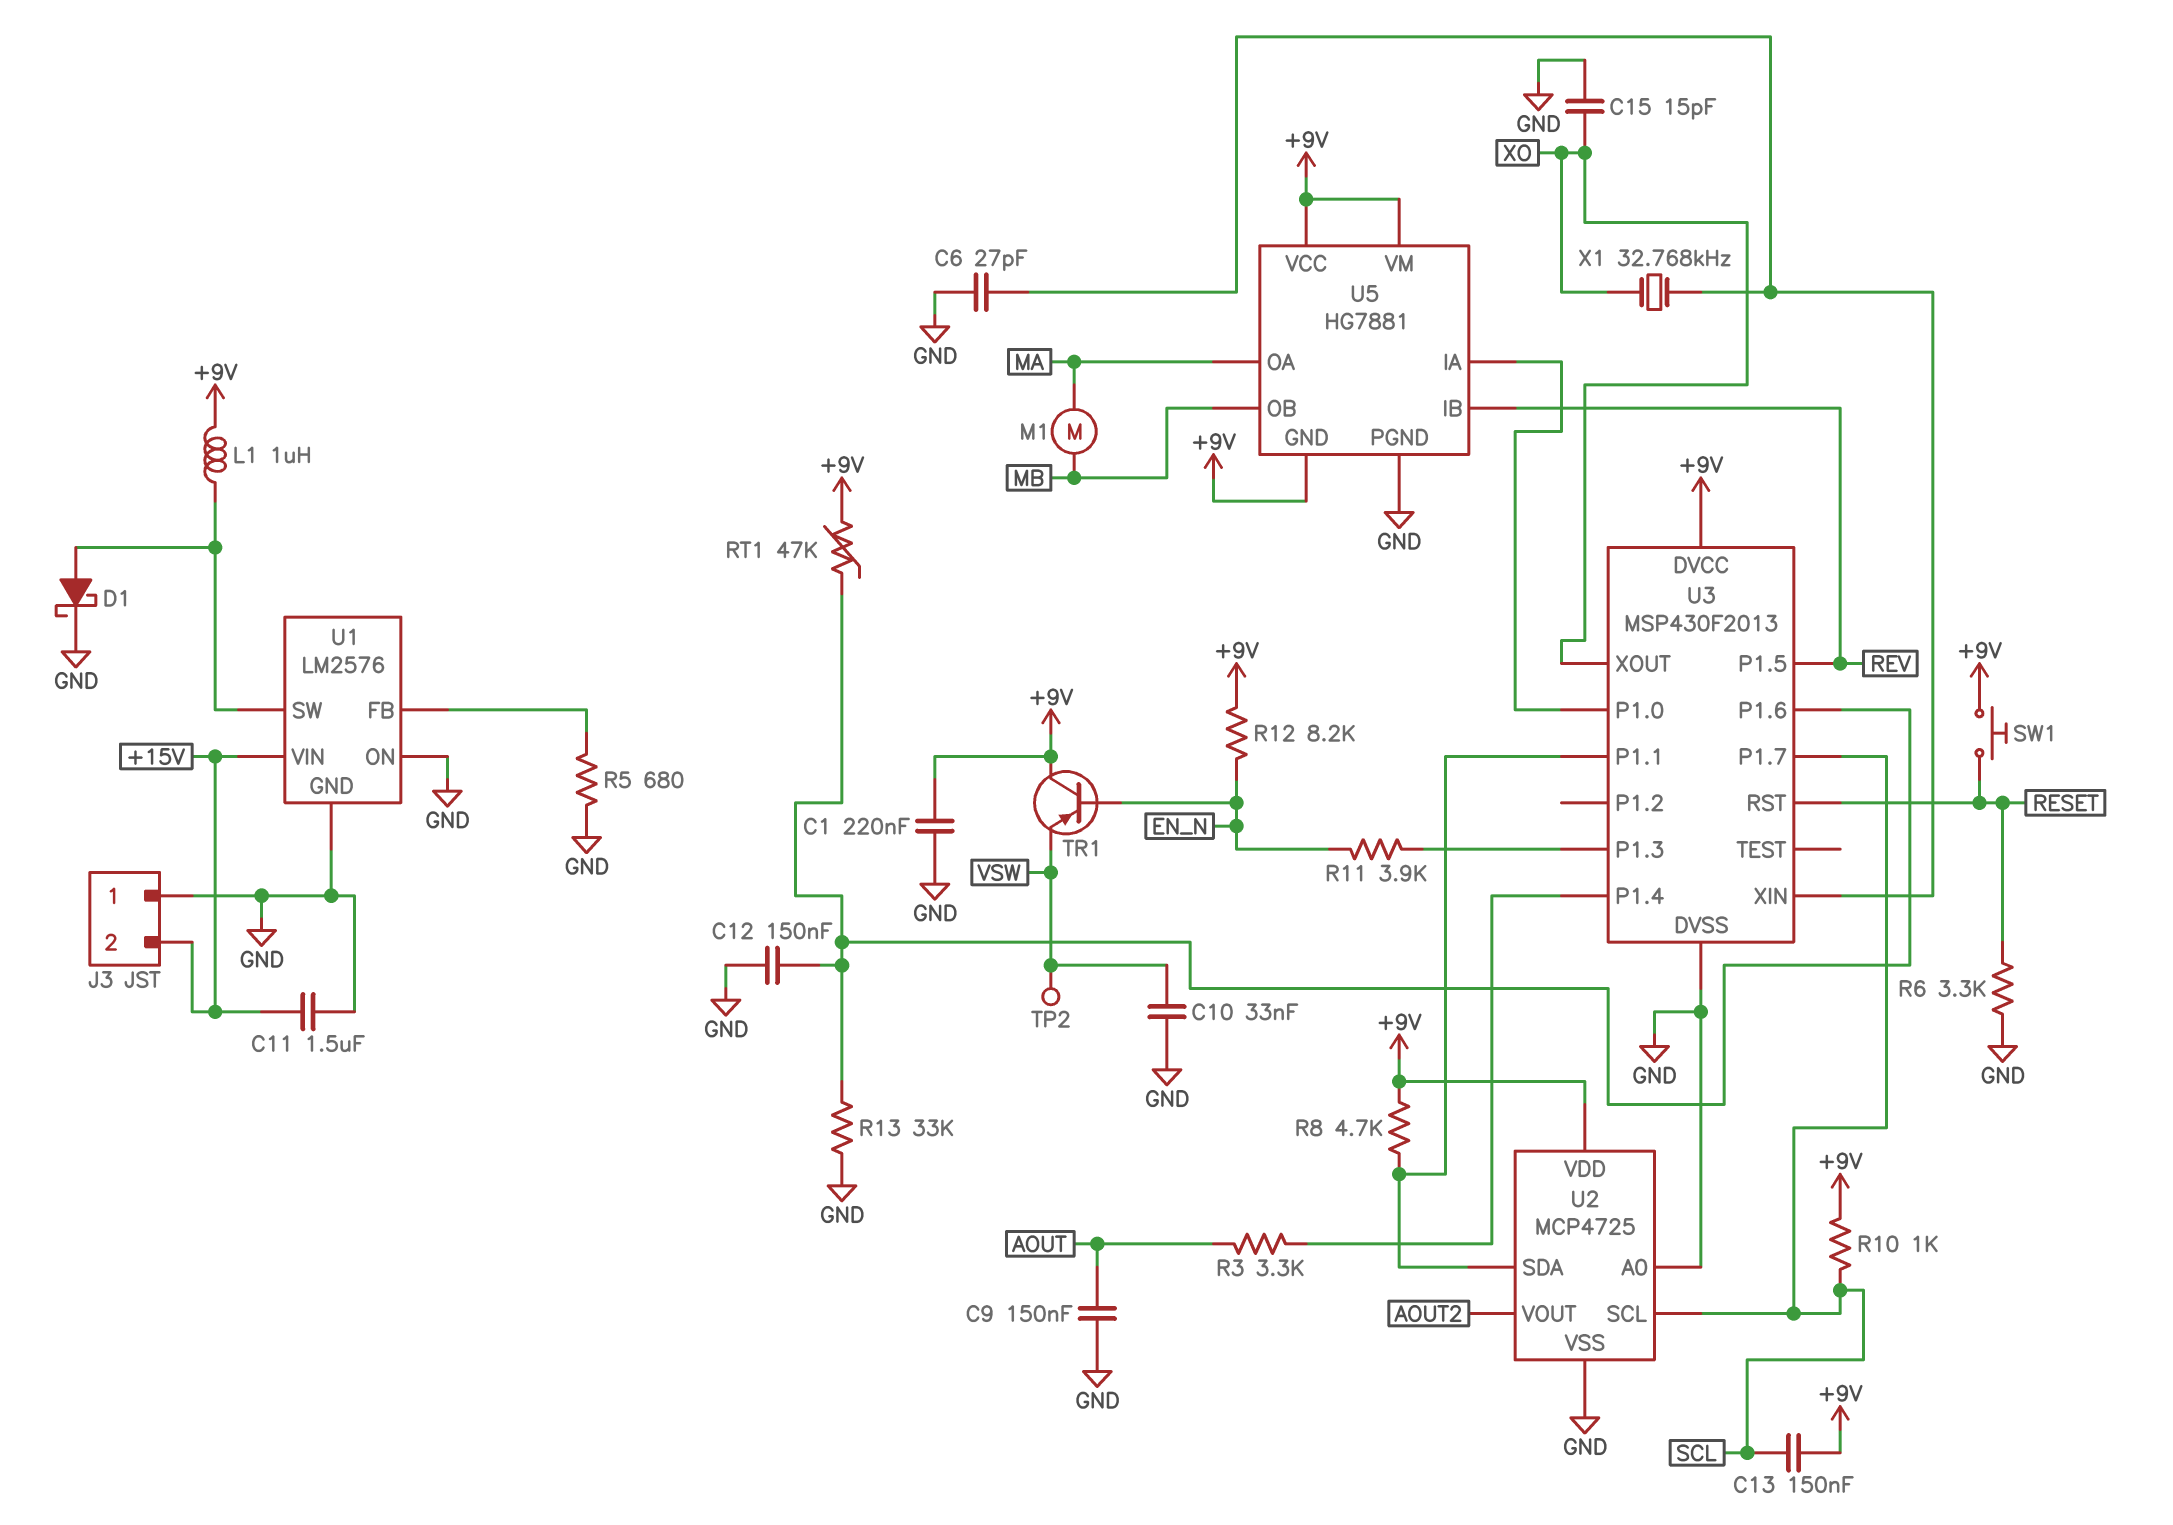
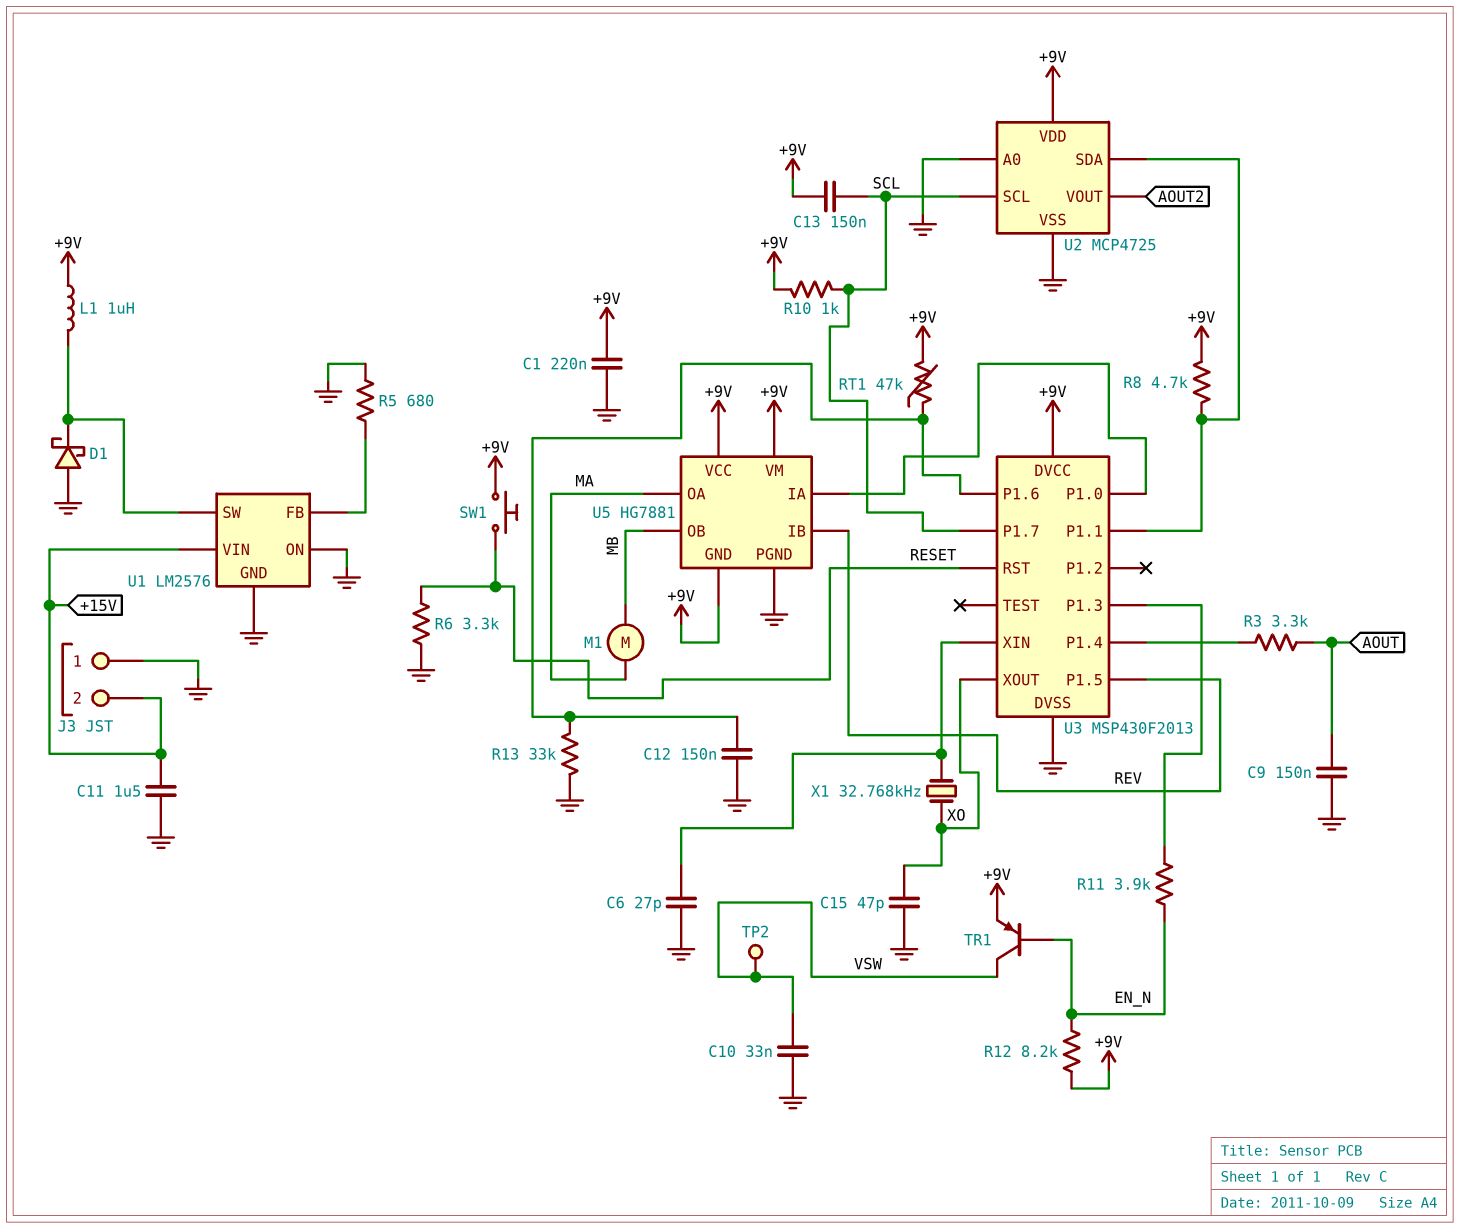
C15: 15pF (GND, XO) -> 47pF (GND, XO)
D1: schottky (A U1/SW, K GND) -> schottky (A GND, K U1/SW)
TR1: PNP (B EN_N, C +9V, E VSW) -> PNP (B EN_N, C VSW, E +9V)

